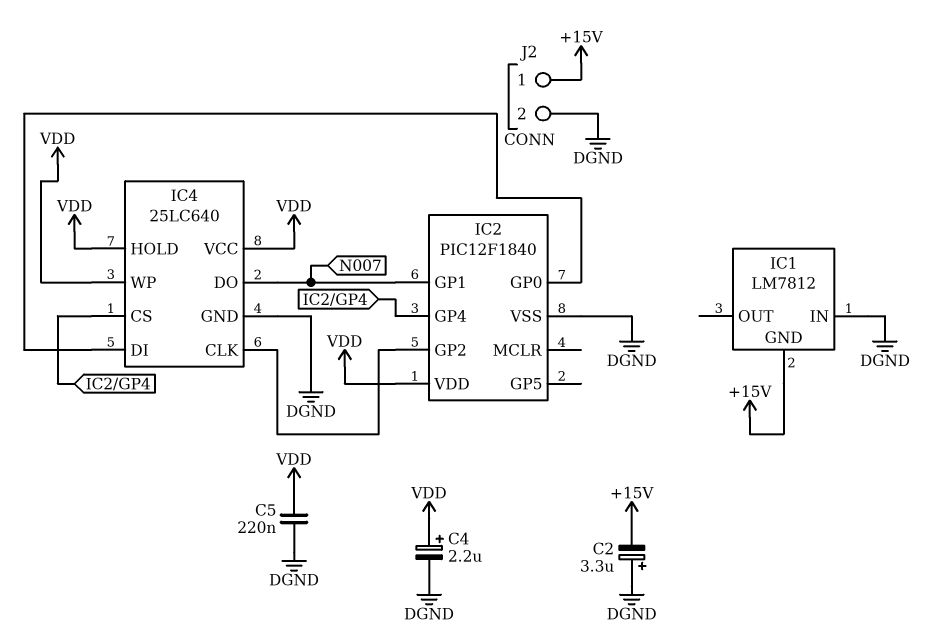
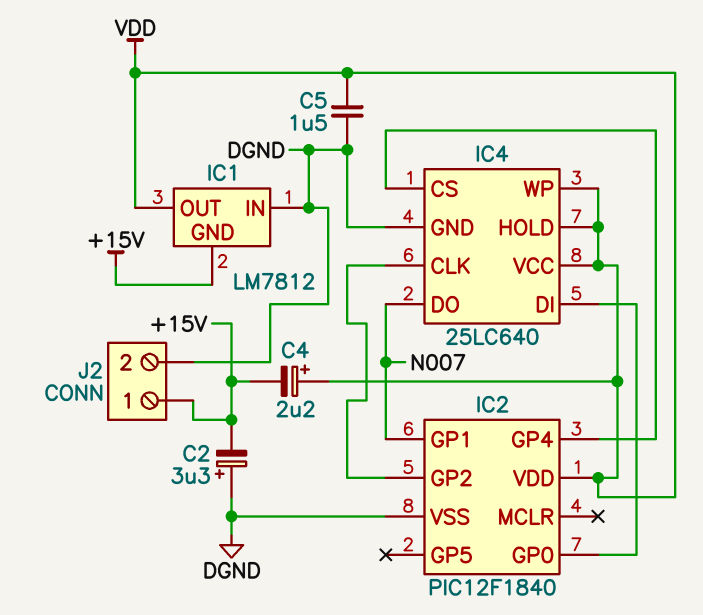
C4: 2.2uF (plus VDD, minus DGND) -> 2.2uF (plus VDD, minus +15V)
C5: 220nF (DGND, VDD) -> 1.5uF (DGND, VDD)
IC1 pin OUT: none -> VDD

